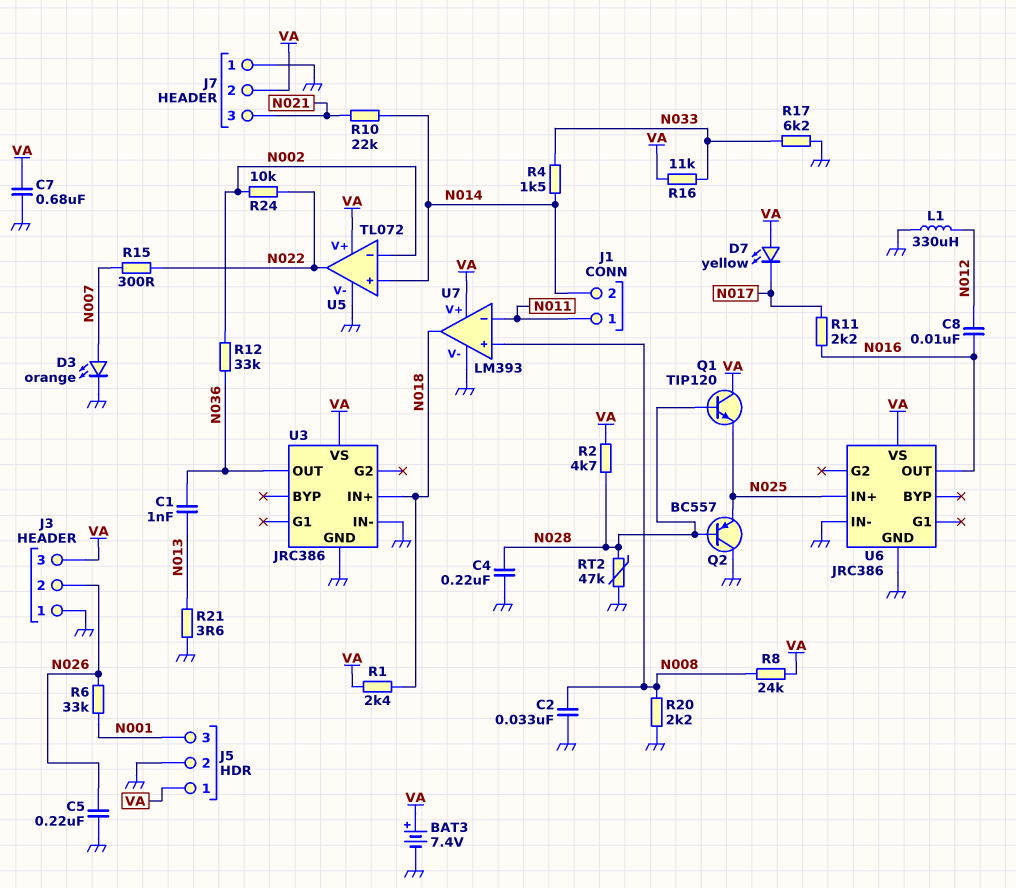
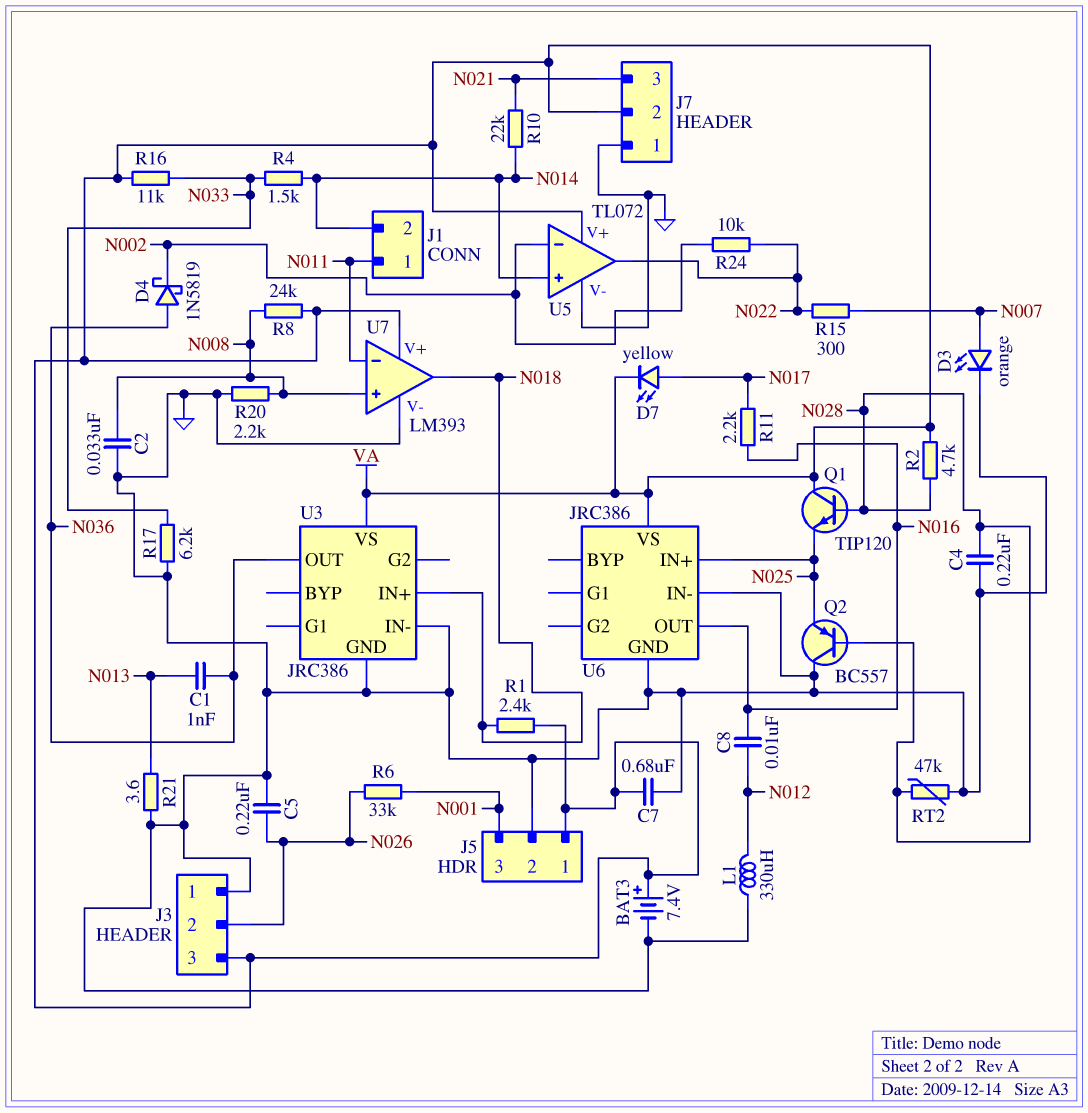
D4: none -> schottky 1N5819 (A N036, K N002)
D7: LED yellow (A VA, K N017) -> LED yellow (A N017, K VA)
R12: 33k (N002, N036) -> none

